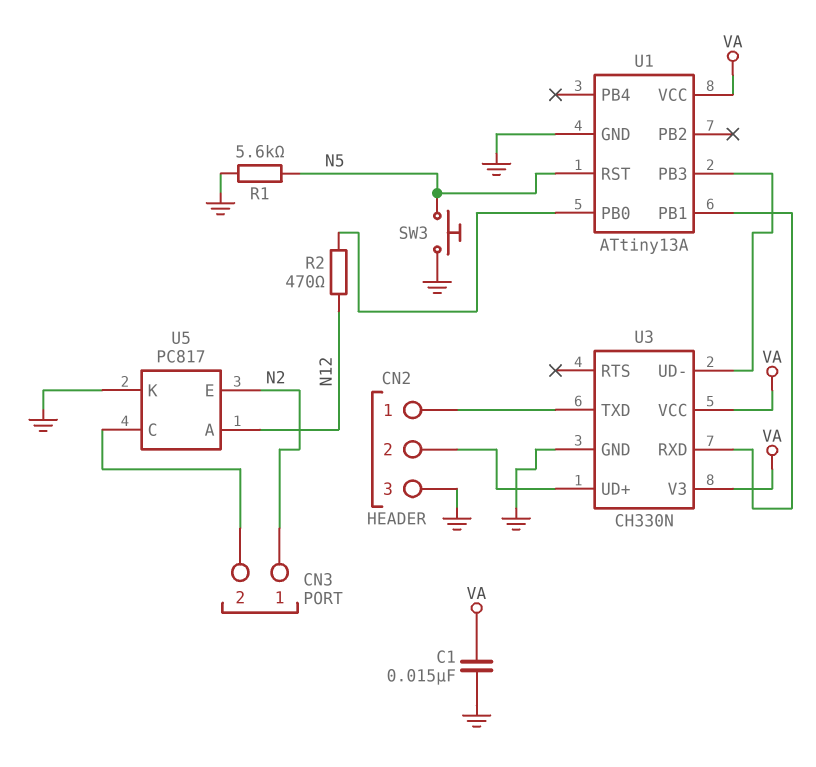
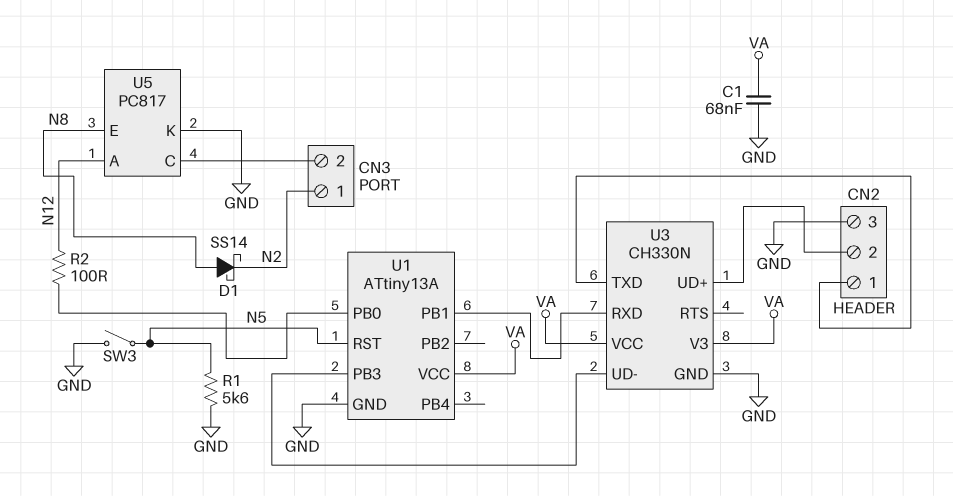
C1: 15nF (GND, VA) -> 68nF (GND, VA)
D1: none -> schottky SS14 (A N8, K N2)
R2: 470 (N12, U1/PB0) -> 100 (N12, U1/PB0)
SW3: button (GND, N5) -> switch (GND, N5)
U5 pin E: N2 -> N8

